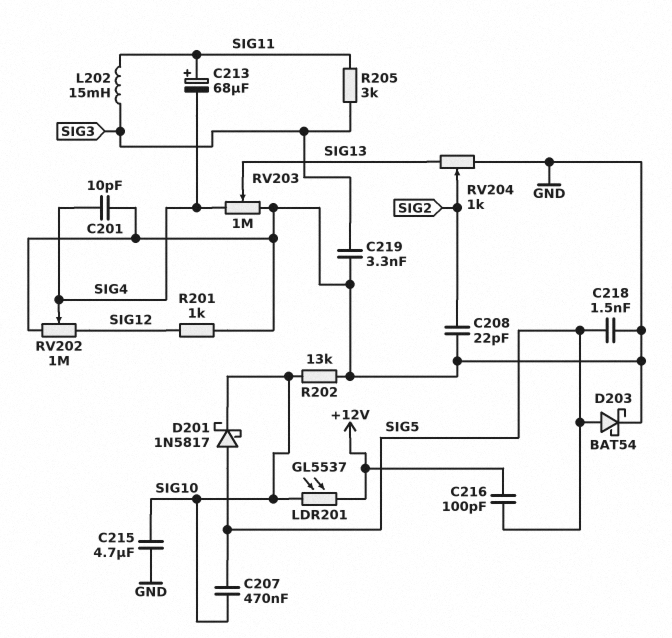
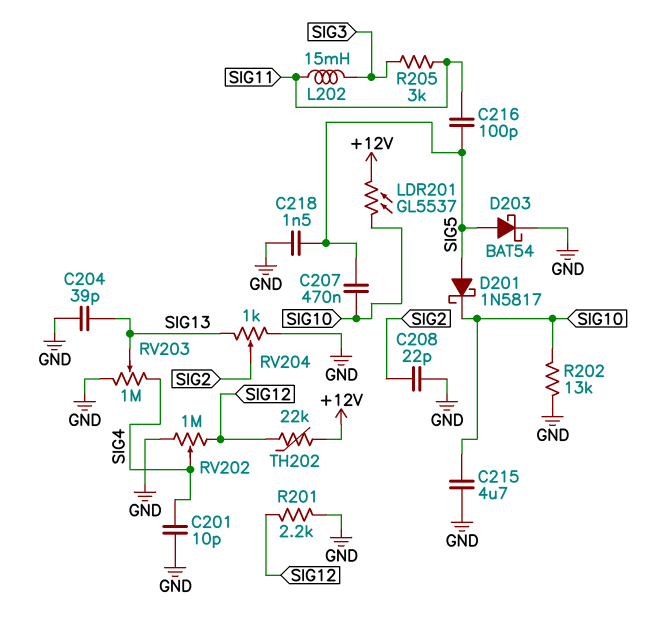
C204: none -> 39pF (GND, SIG13)
C213: 68uF (plus SIG11, minus SIG4) -> none
C216: 100pF (+12V, SIG5) -> 100pF (SIG5, SIG11)
C219: 3.3nF (GND, SIG3) -> none
R201: 1k (GND, SIG12) -> 2.2k (GND, SIG12)
TH202: none -> 22k (+12V, SIG12)

